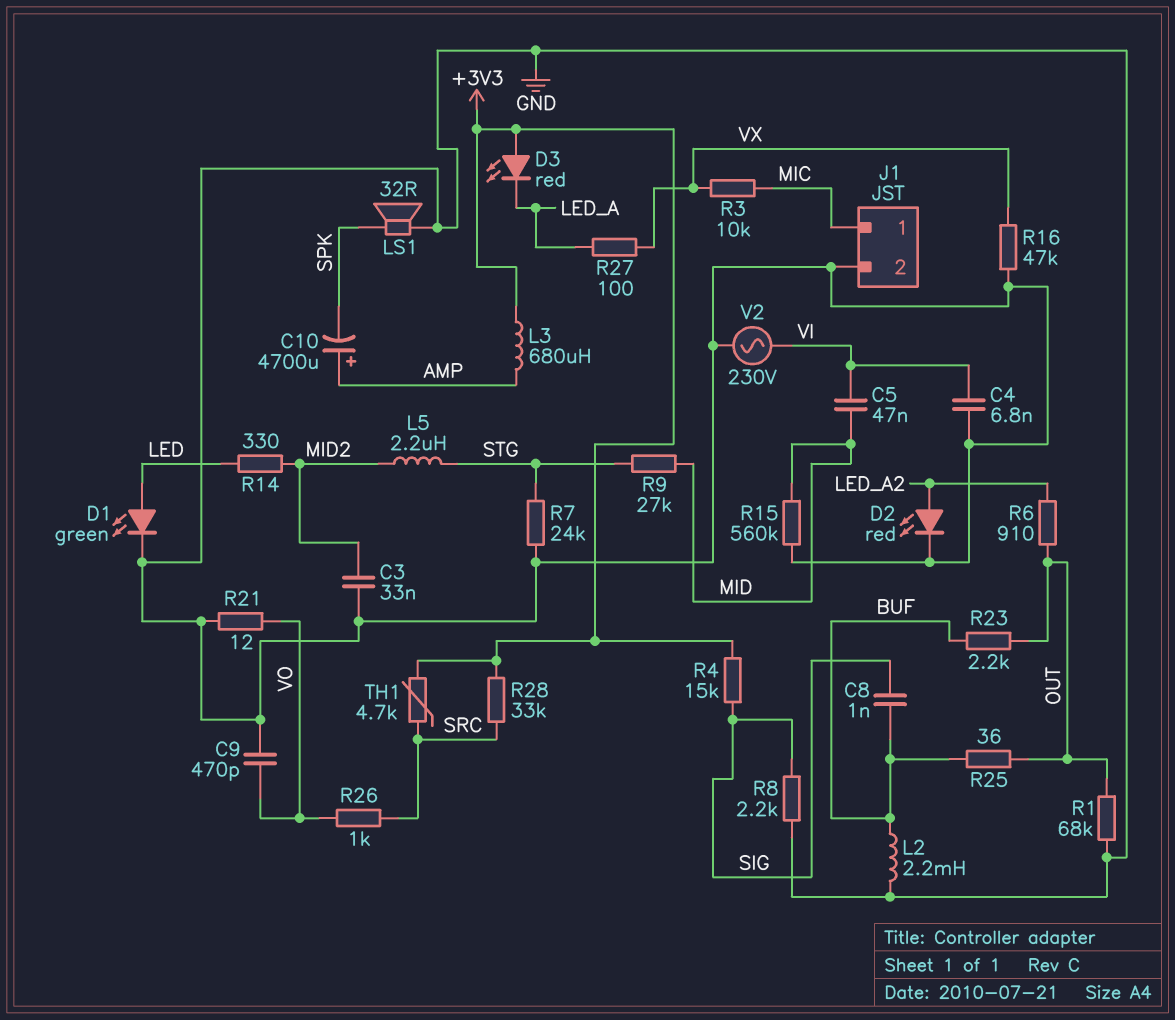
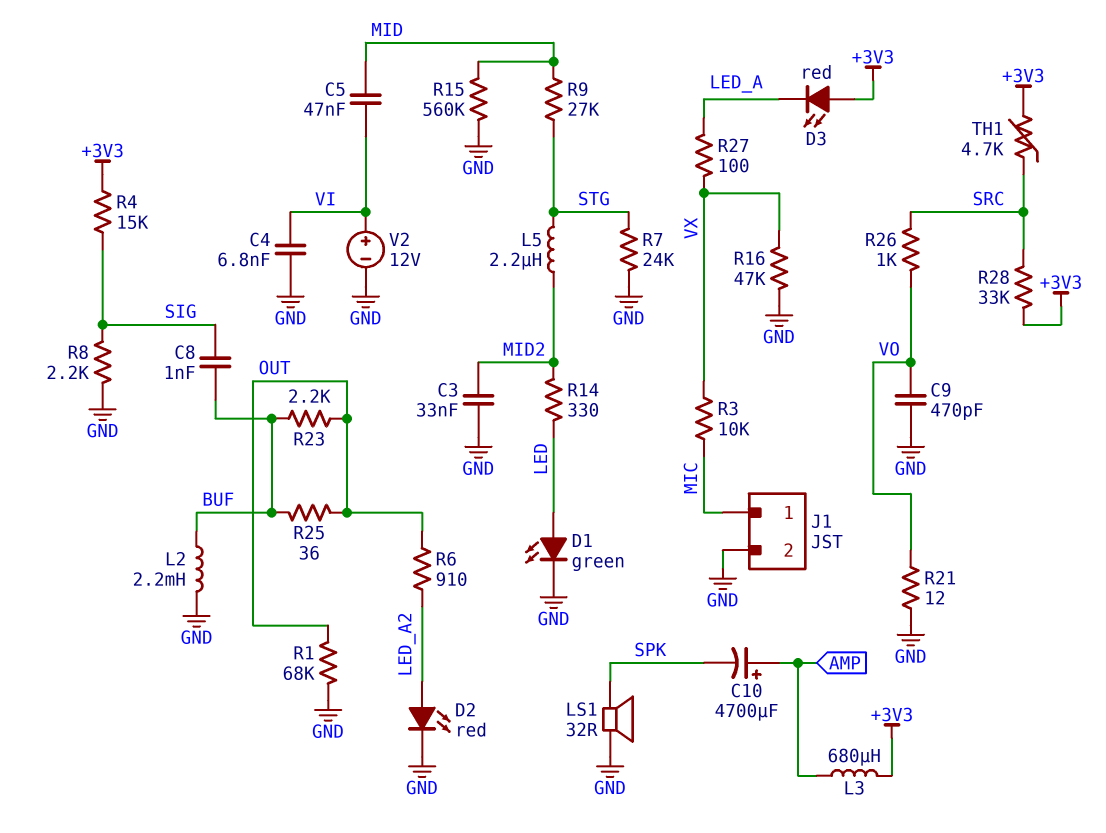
V2: AC 230V (GND, VI) -> 12V (plus VI, minus GND)

